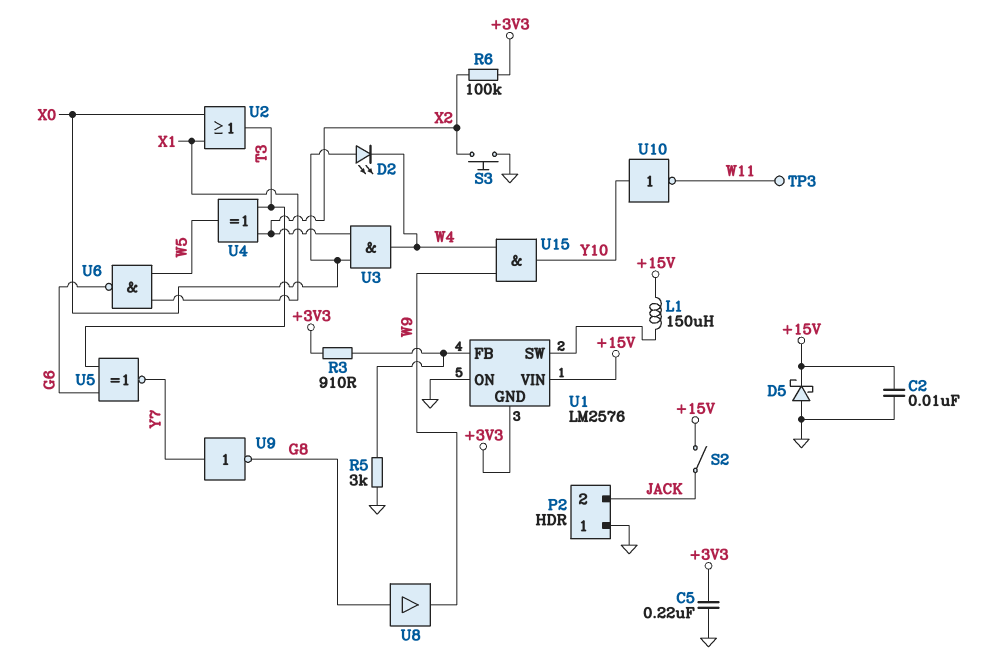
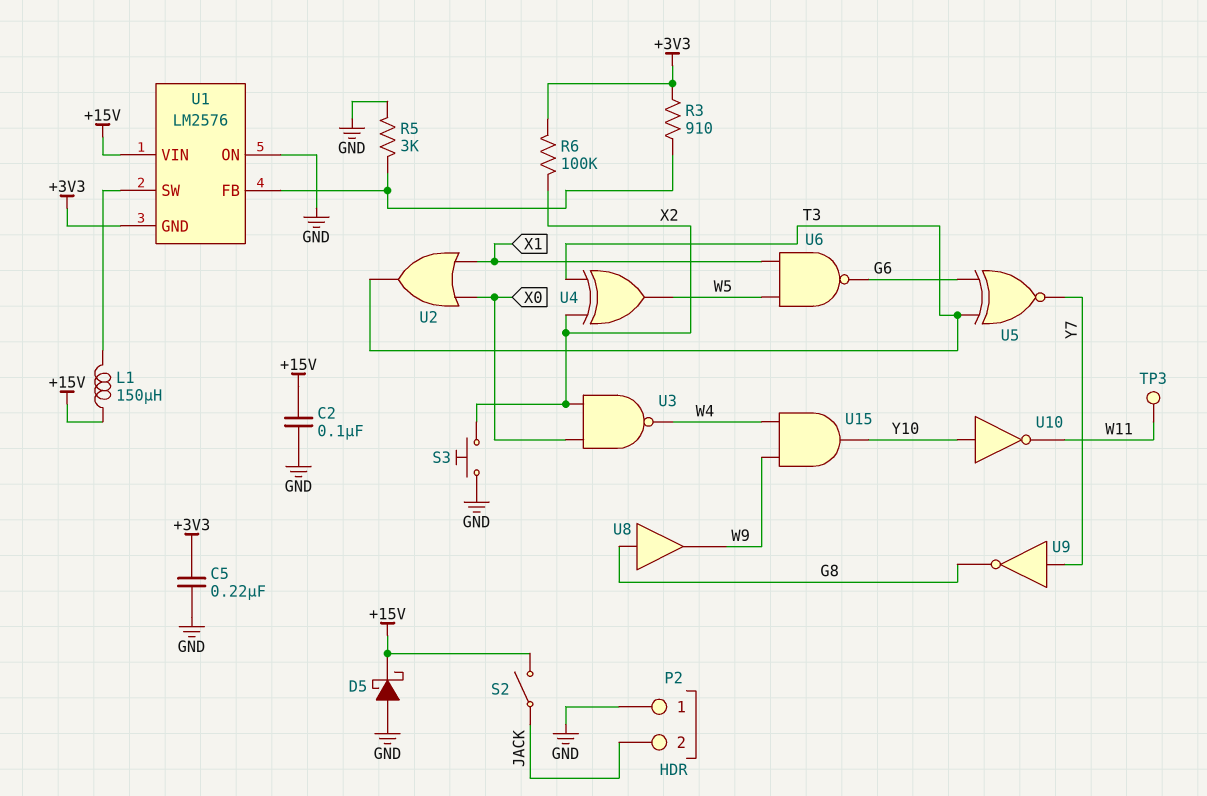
C2: 10nF (+15V, GND) -> 100nF (+15V, GND)
D2: LED (A X0, K W4) -> none
U3: AND (in X0, in X2, out W4) -> NAND (in X0, in X2, out W4)

